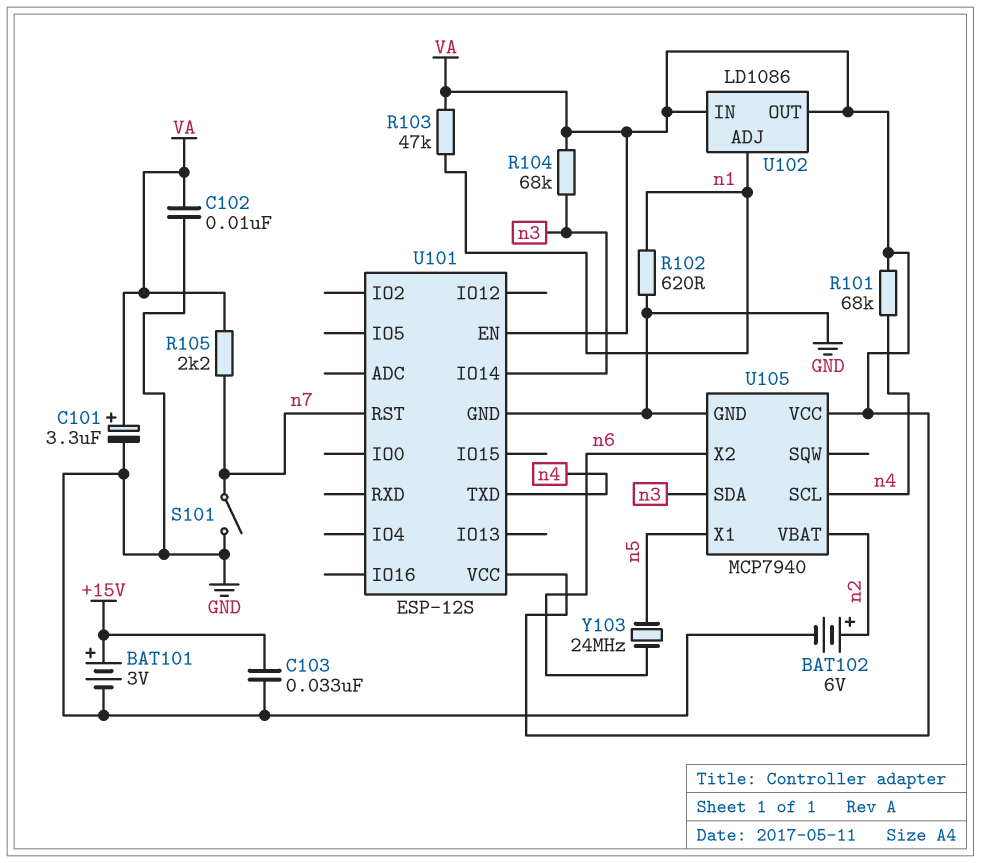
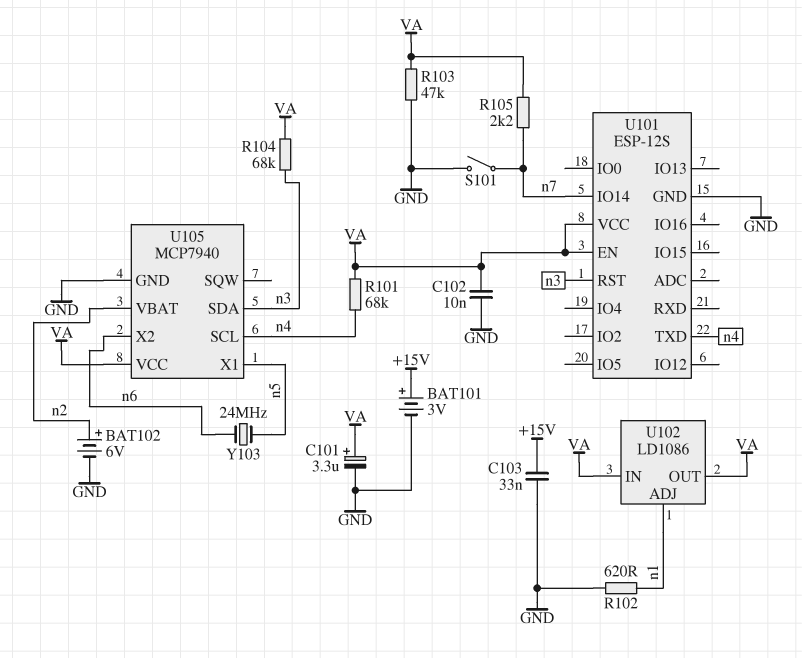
R103: 47k (VA, n1) -> 47k (GND, VA)
U101 pin IO14: n3 -> n7
U101 pin RST: n7 -> n3

